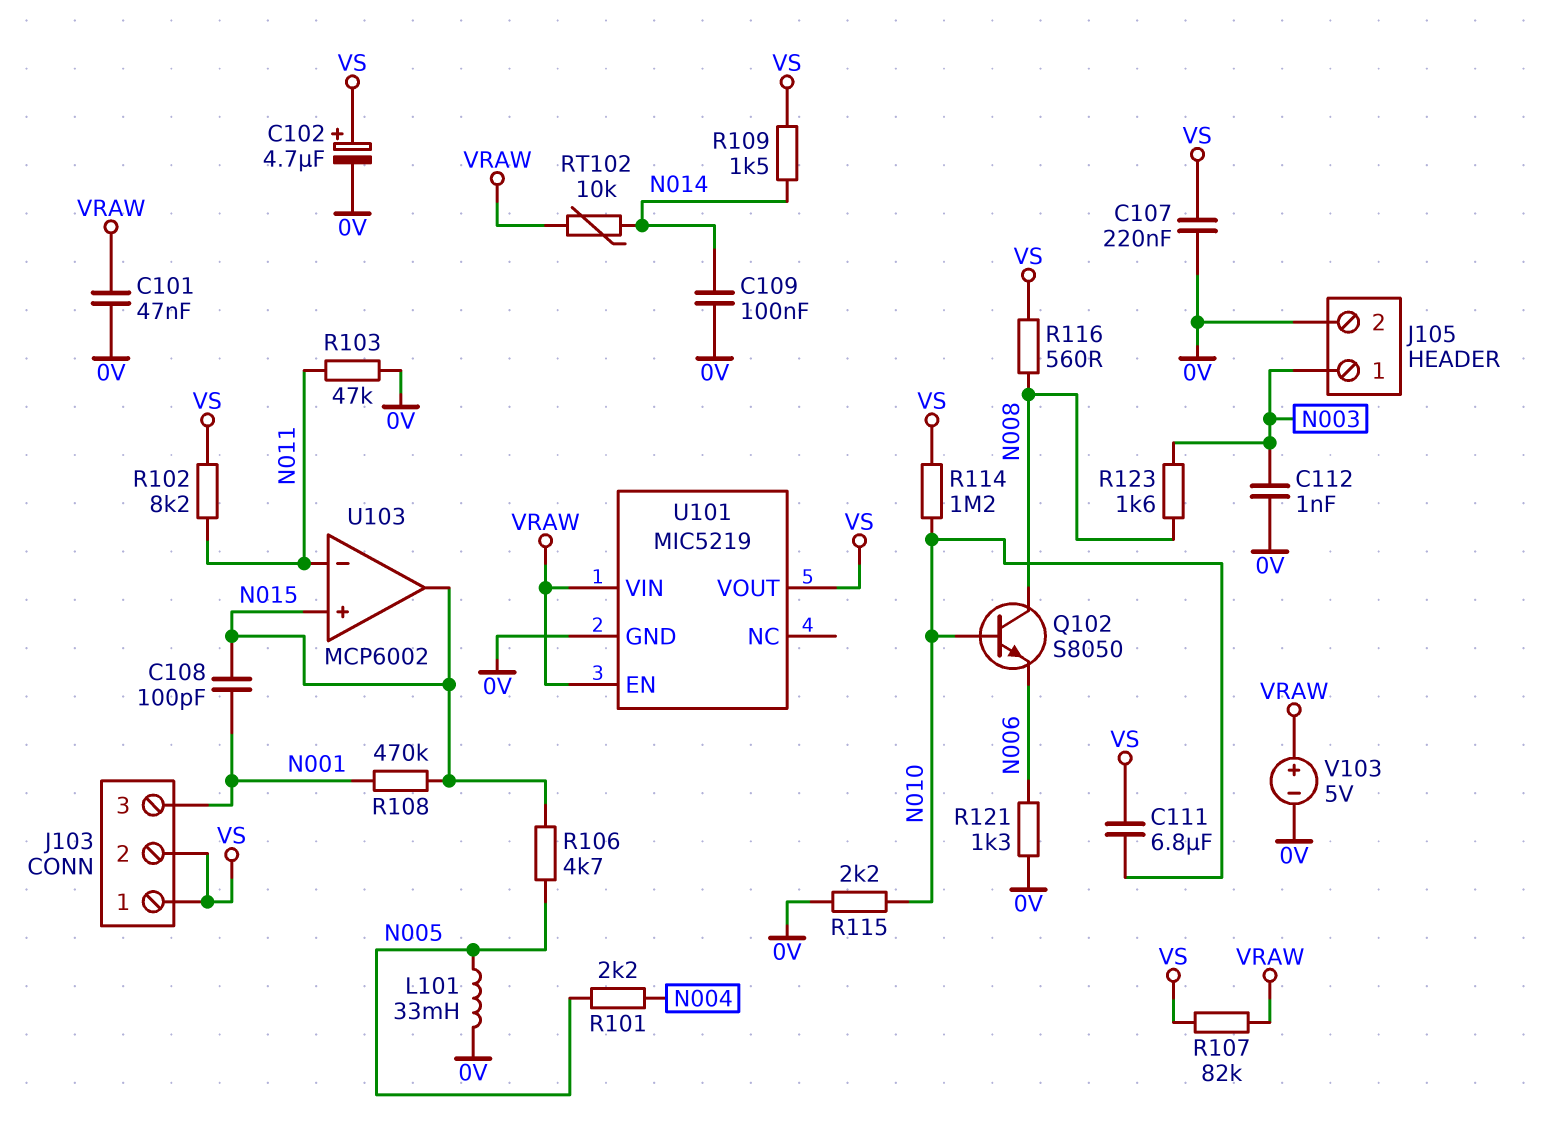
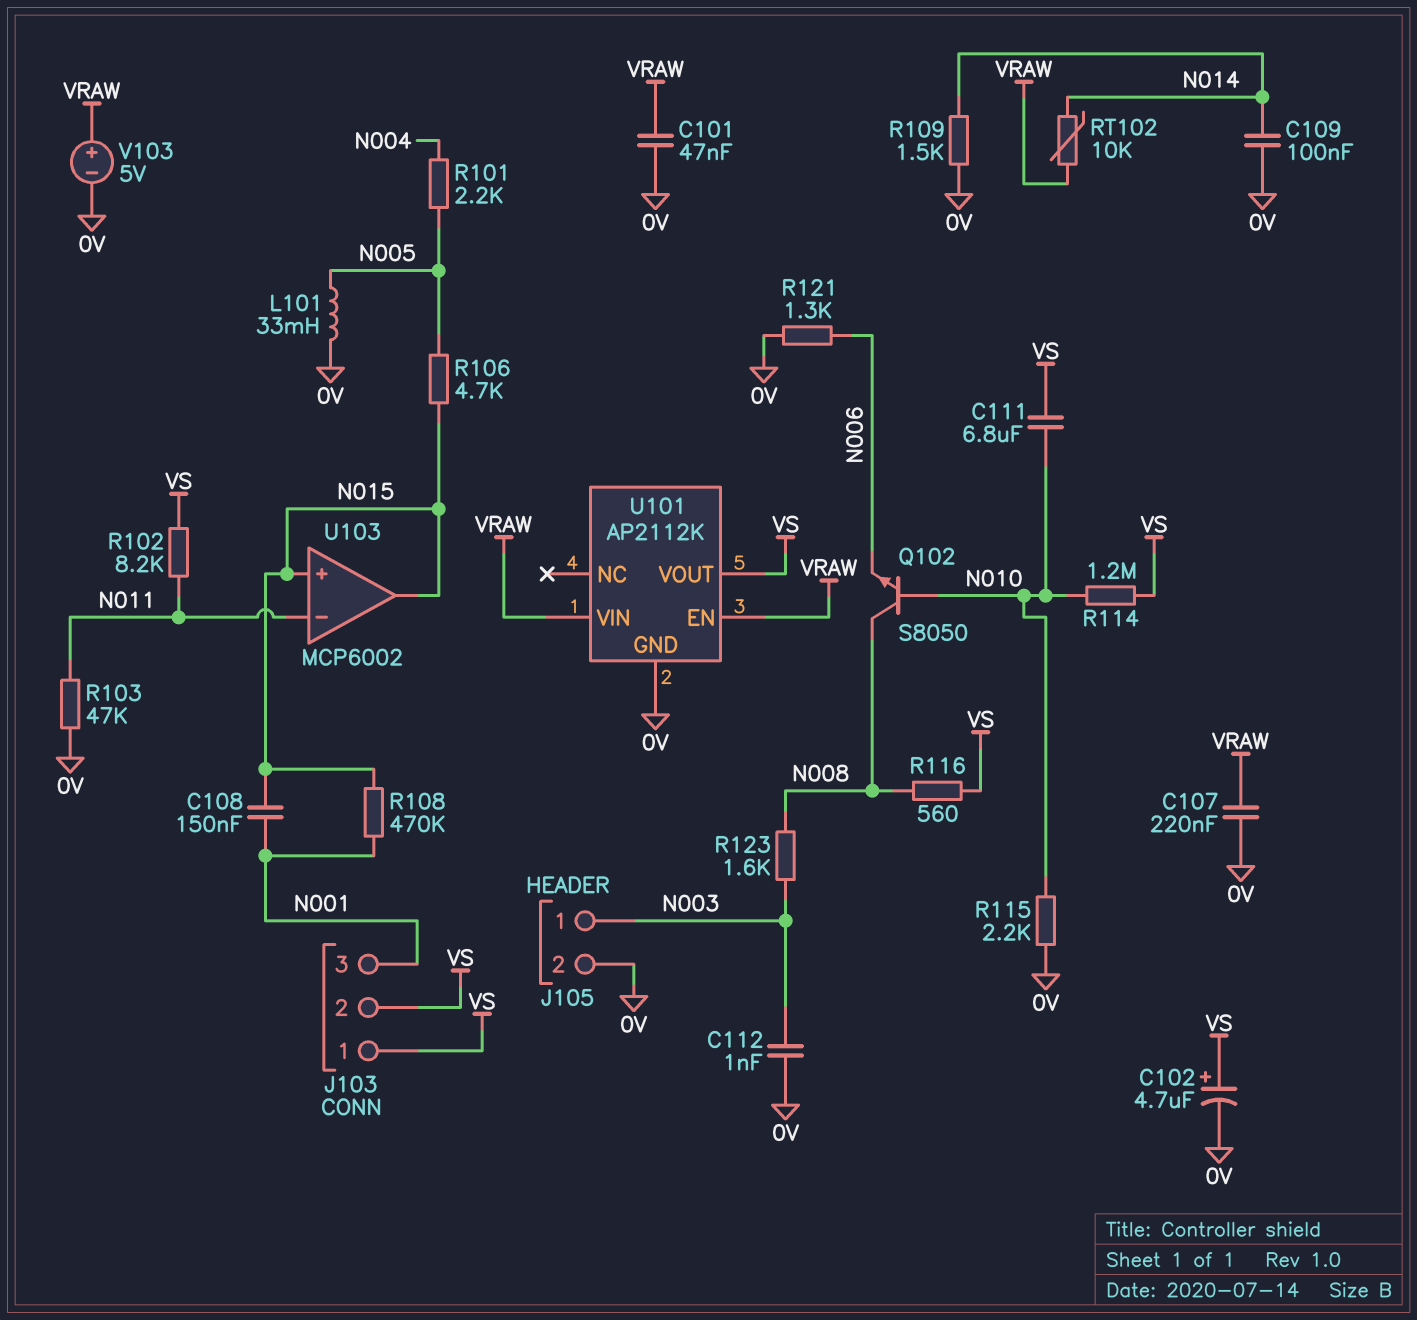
C107: 220nF (0V, VS) -> 220nF (0V, VRAW)
C108: 100pF (N001, N015) -> 150nF (N001, N015)
R107: 82k (VRAW, VS) -> none
R109: 1.5k (N014, VS) -> 1.5k (0V, N014)
U101: MIC5219 -> AP2112K

